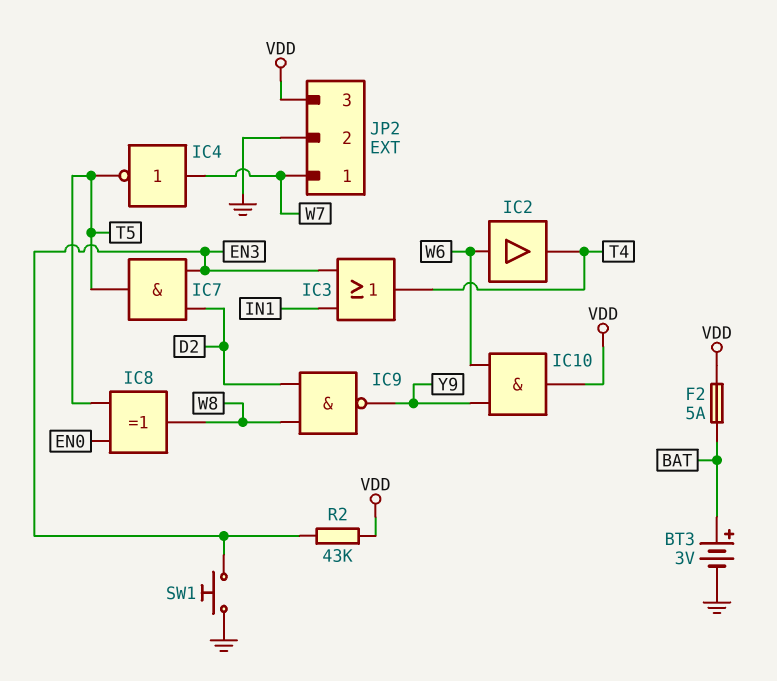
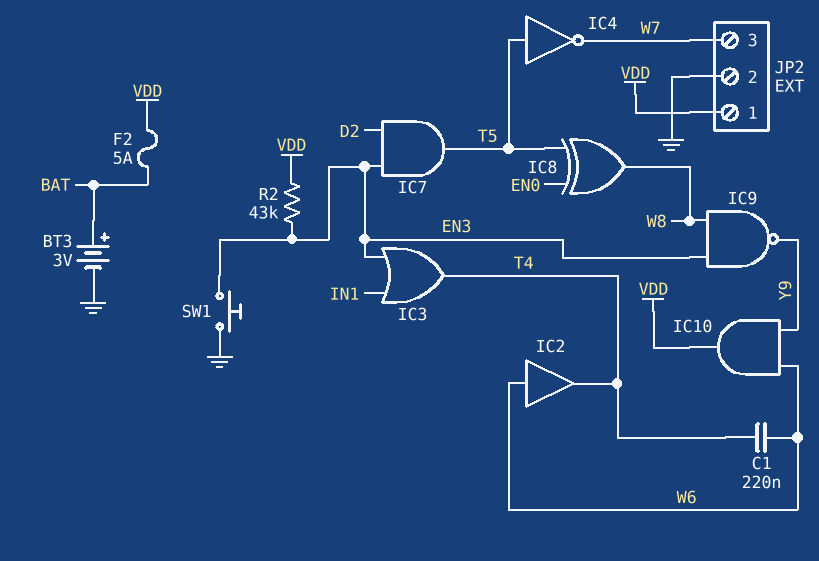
C1: none -> 220nF (T4, W6)
IC4: NOT (in W7, out T5) -> NOT (in T5, out W7)
IC9: NAND (in D2, in W8, out Y9) -> NAND (in EN3, in W8, out Y9)
JP2 pin 1: W7 -> VDD
JP2 pin 3: VDD -> W7

